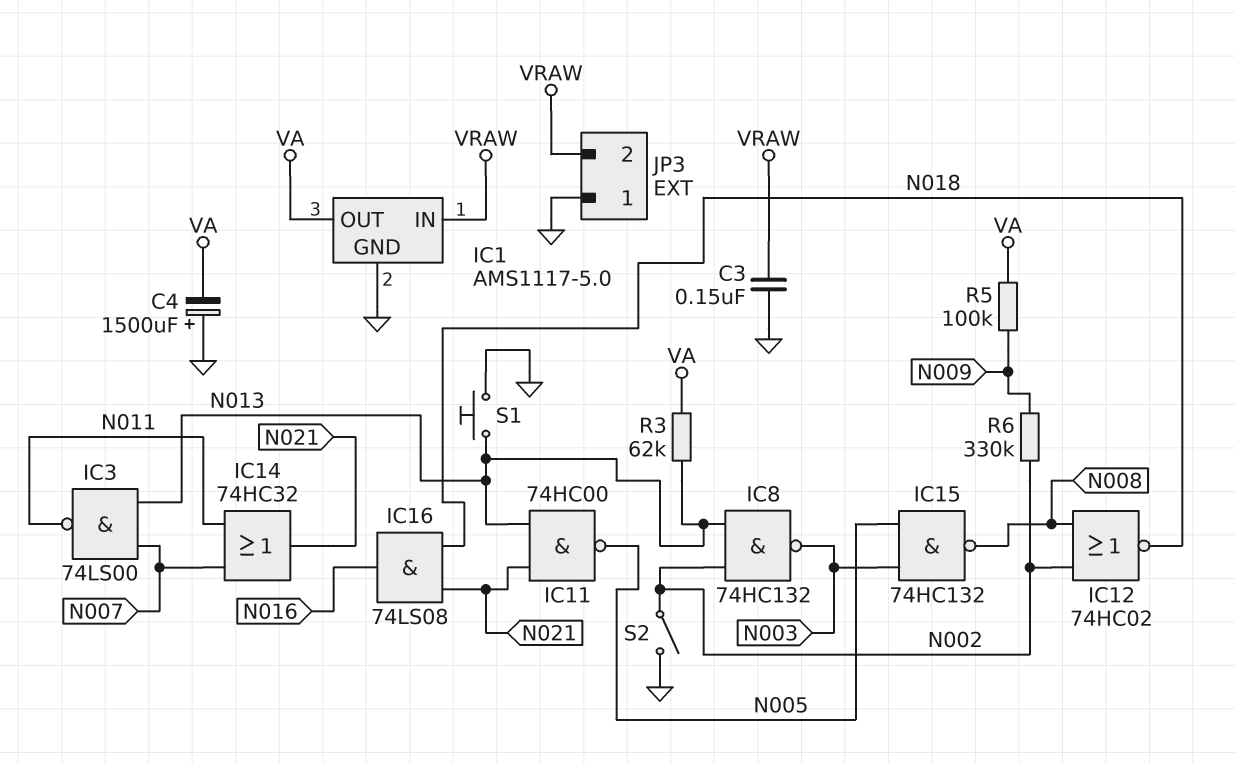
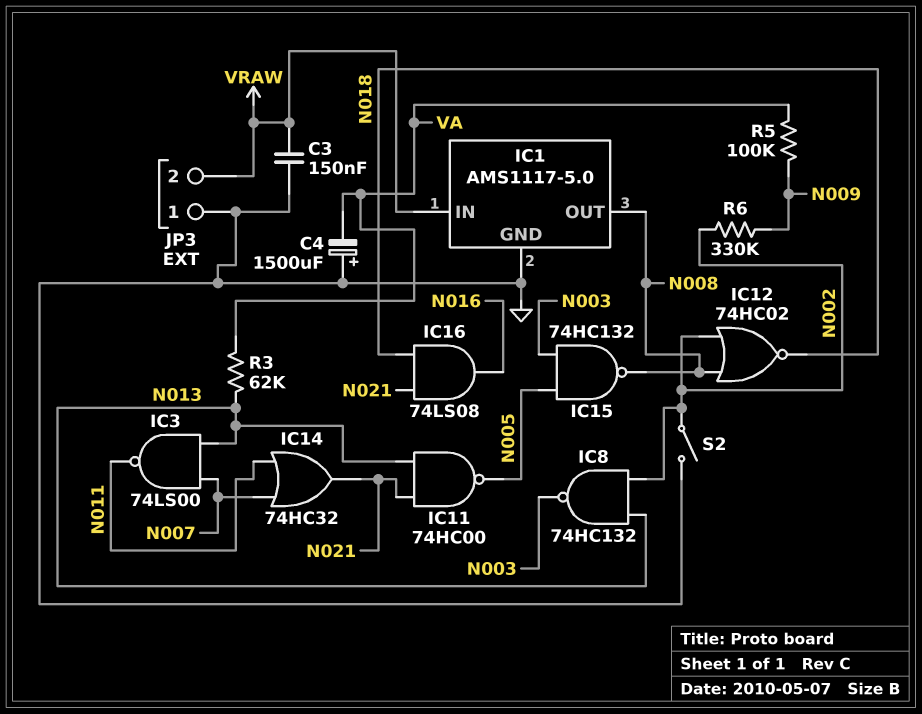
IC1 pin OUT: VA -> N008
S1: button (GND, N013) -> none

